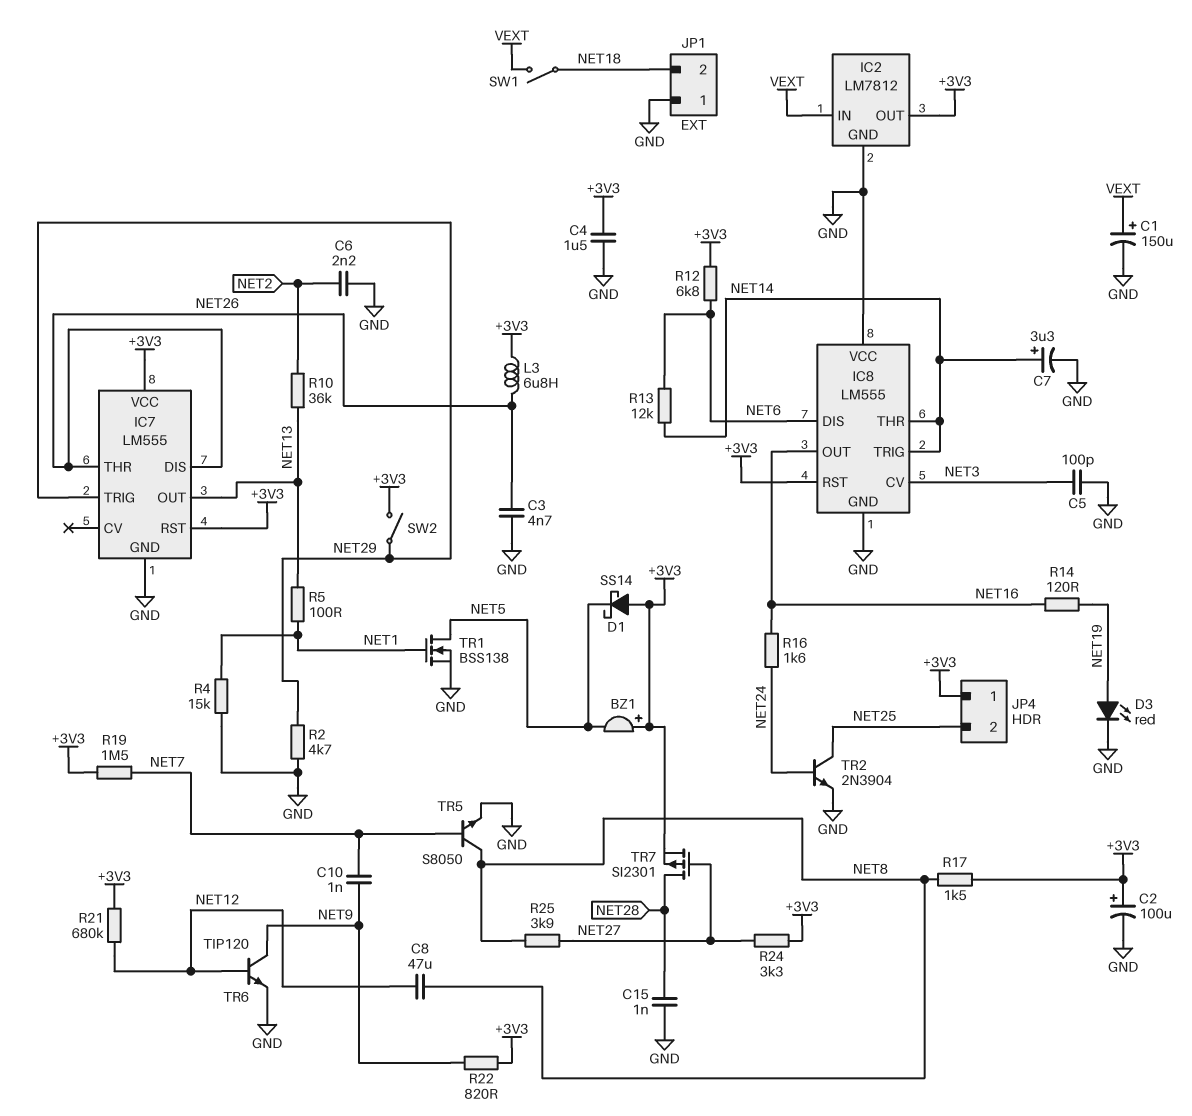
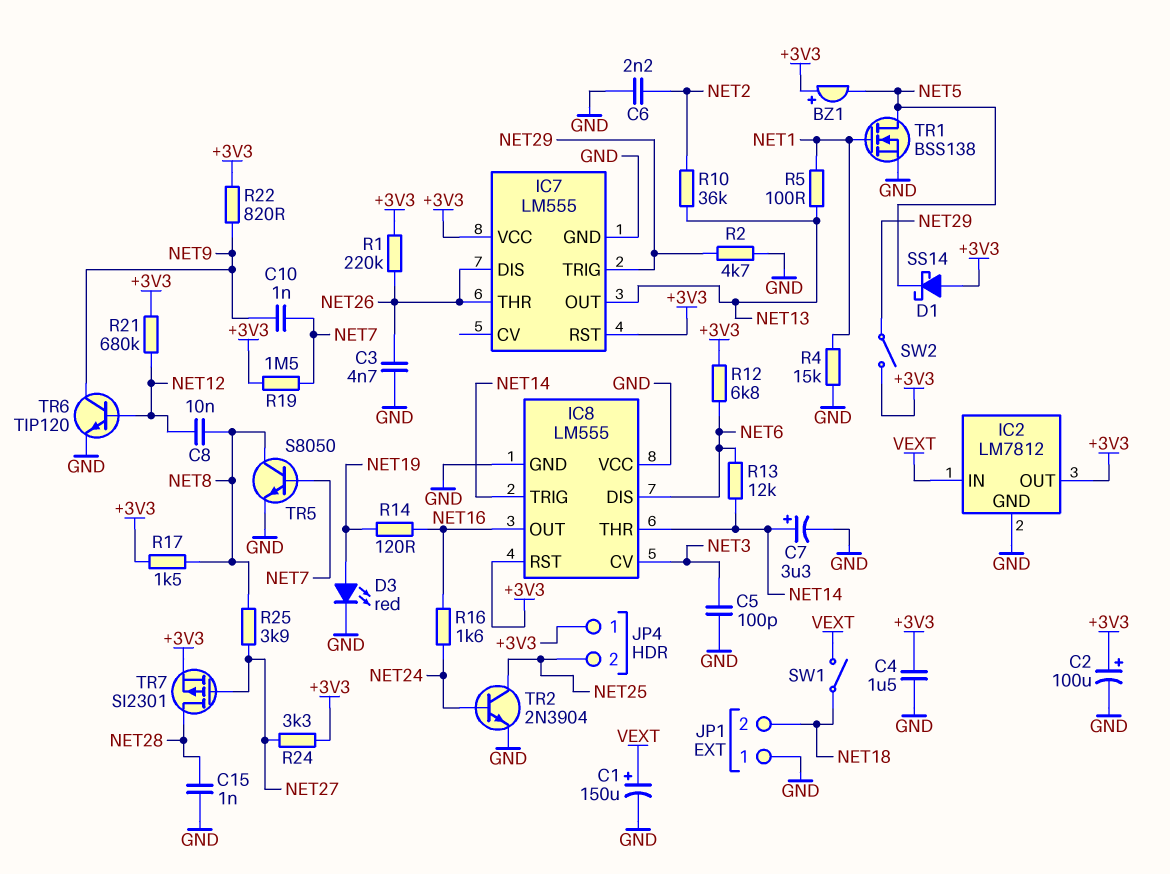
C8: 47uF (NET8, NET12) -> 10nF (NET8, NET12)
L3: 6.8uH (+3V3, NET26) -> none
R1: none -> 220k (+3V3, NET26)

